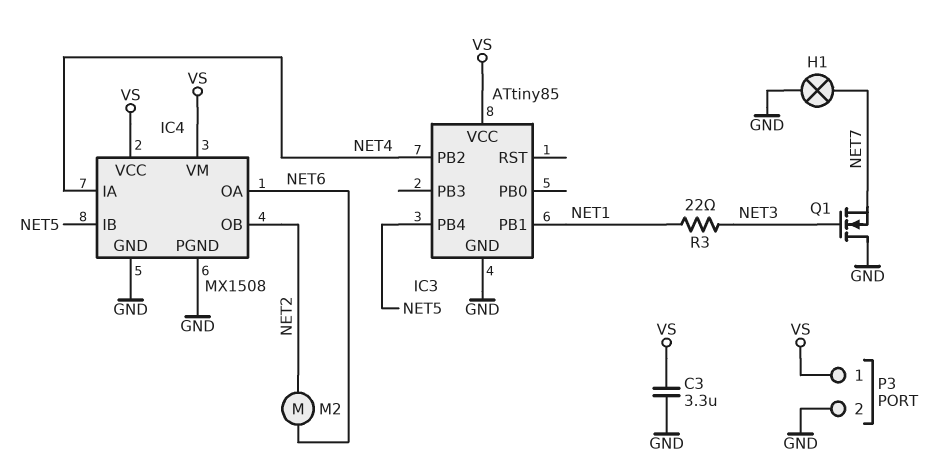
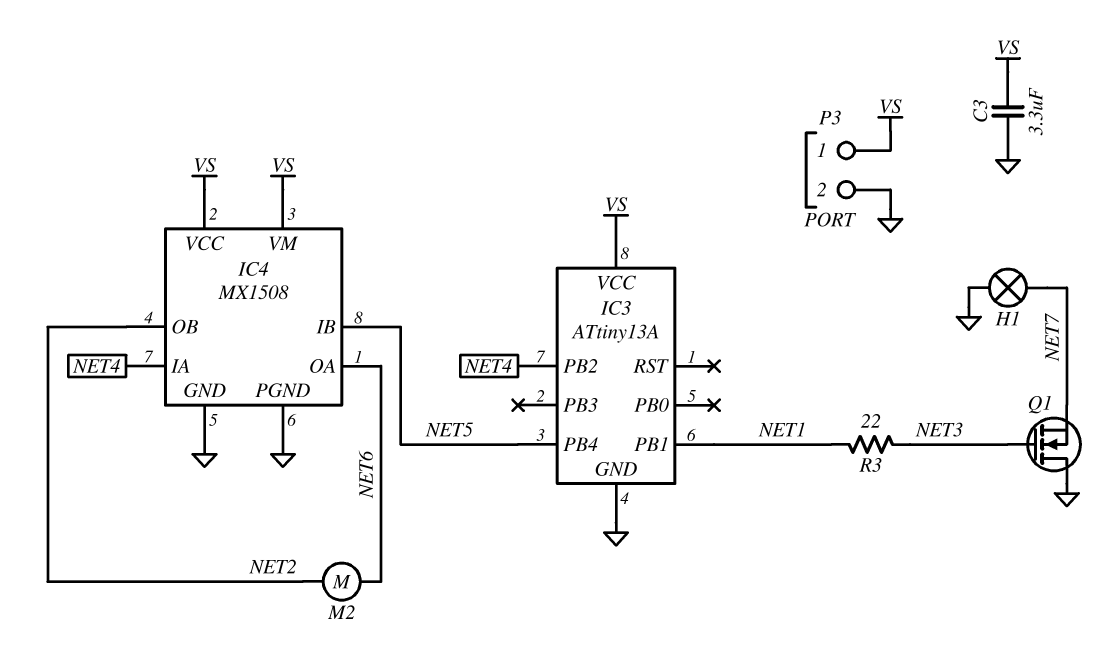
IC3: ATtiny85 -> ATtiny13A

